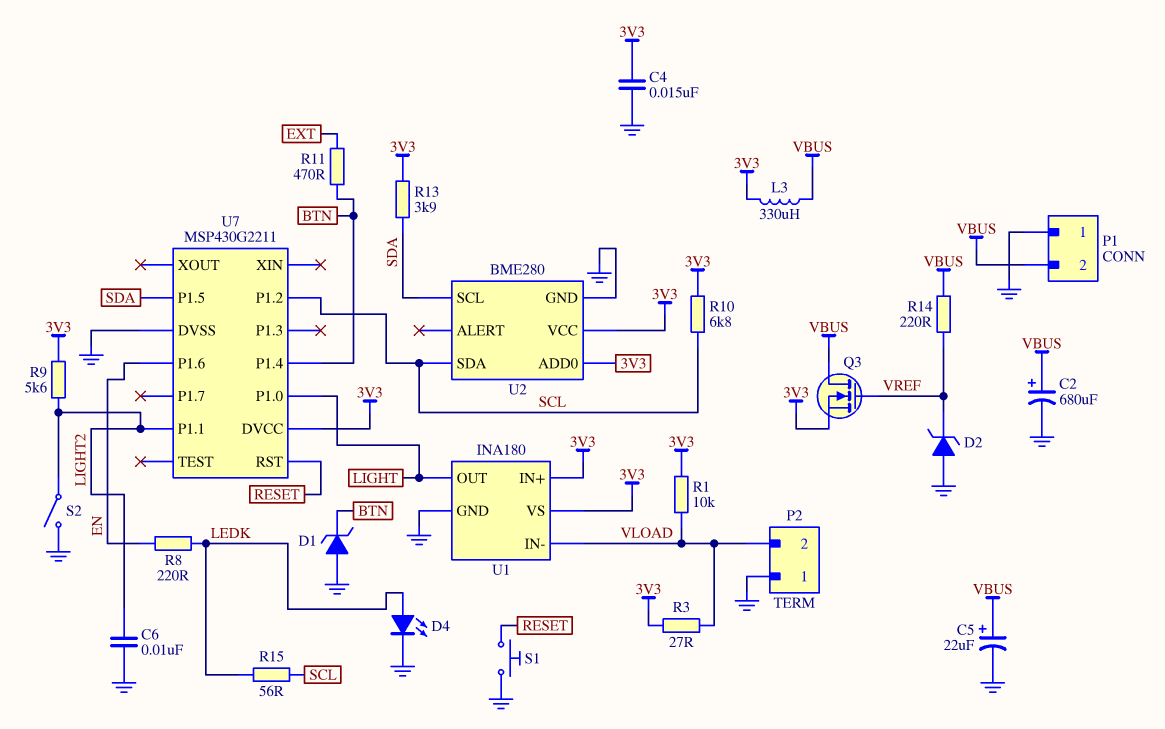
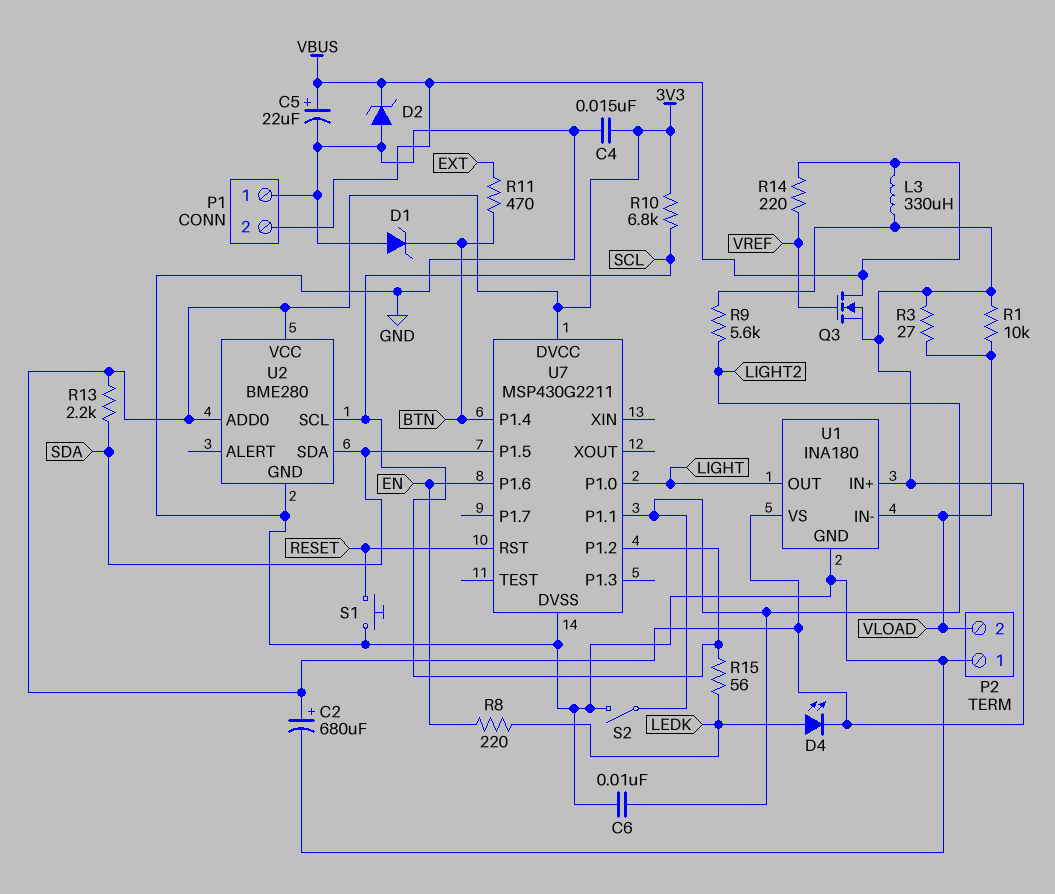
C2: 680uF (plus VBUS, minus GND) -> 680uF (plus 3V3, minus GND)
D2: zener (A GND, K VREF) -> zener (A GND, K VBUS)
D4: LED (A LEDK, K GND) -> LED (A LEDK, K 3V3)
R13: 3.9k (3V3, SDA) -> 2.2k (3V3, SDA)
U2 pin SCL: SDA -> SCL
U2 pin SDA: SCL -> SDA

